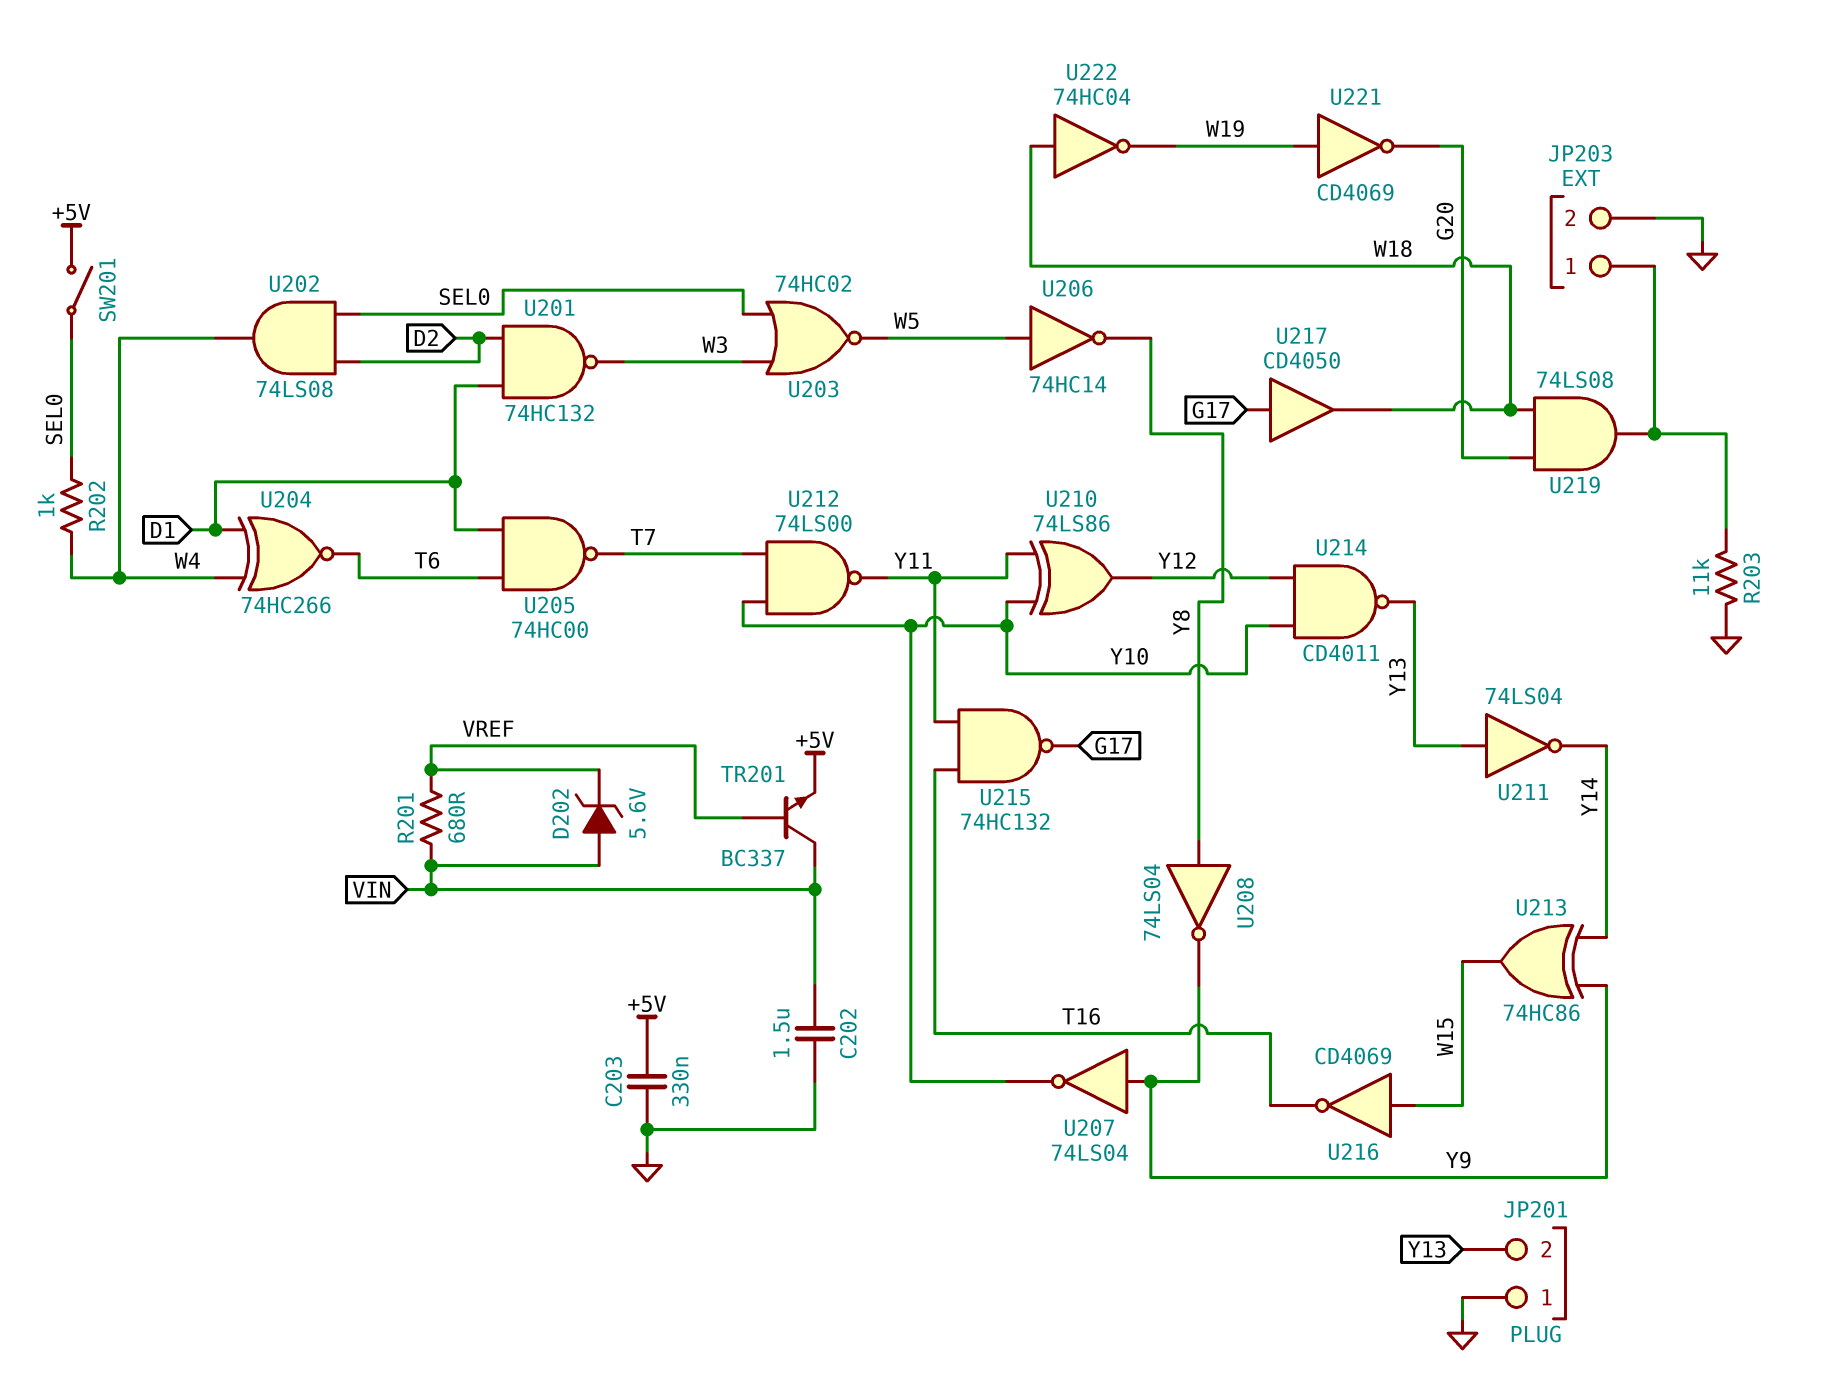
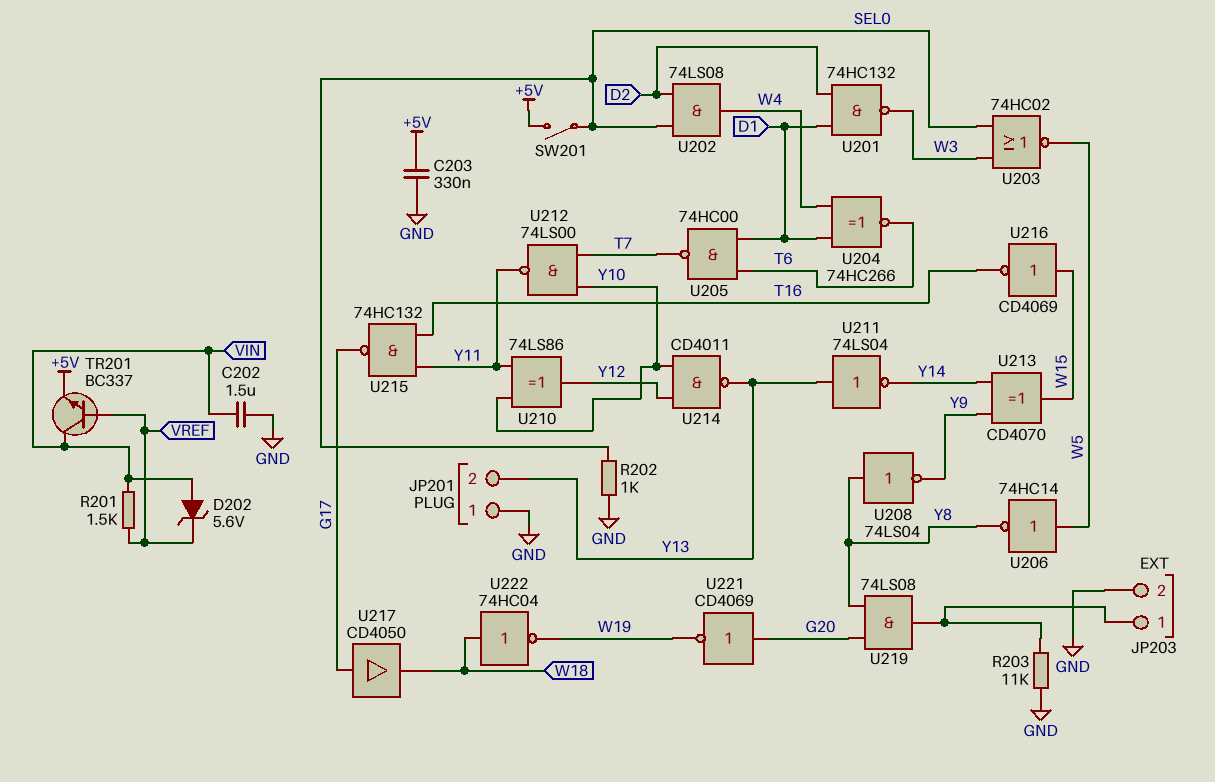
R201: 680 (VIN, VREF) -> 1.5k (VIN, VREF)
R202: 1k (SEL0, W4) -> 1k (GND, SEL0)
U207: NOT 74LS04 (in Y9, out Y10) -> none
U213: XOR 74HC86 (in Y9, in Y14, out W15) -> XOR CD4070 (in Y9, in Y14, out W15)
U219: AND 74LS08 (in G20, in W18, out JP203/1) -> AND 74LS08 (in G20, in Y8, out JP203/1)
U221: NOT CD4069 (in W19, out G20) -> NOT CD4069 (in G20, out W19)

